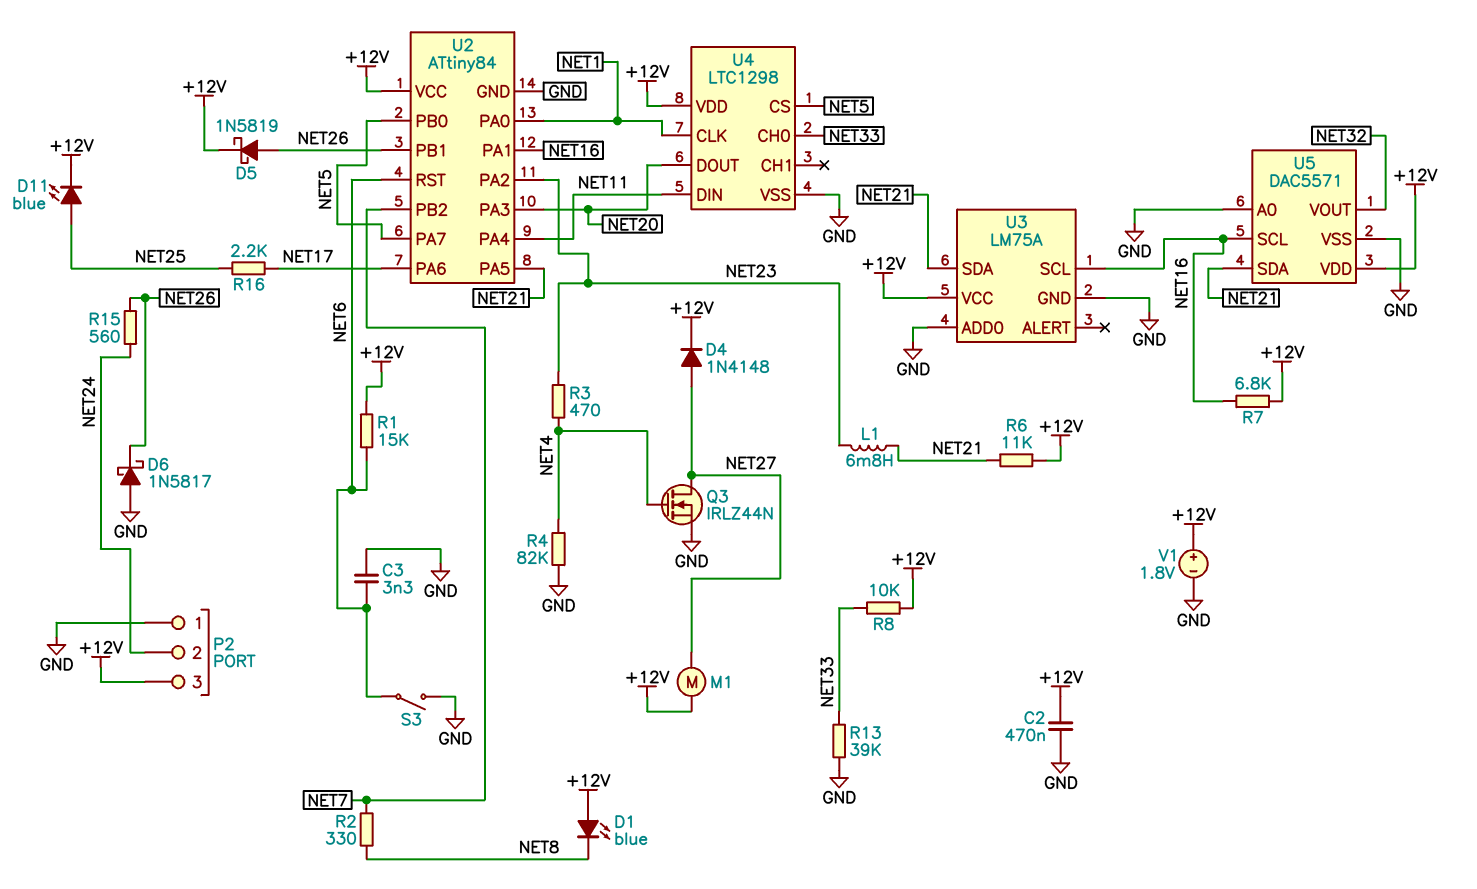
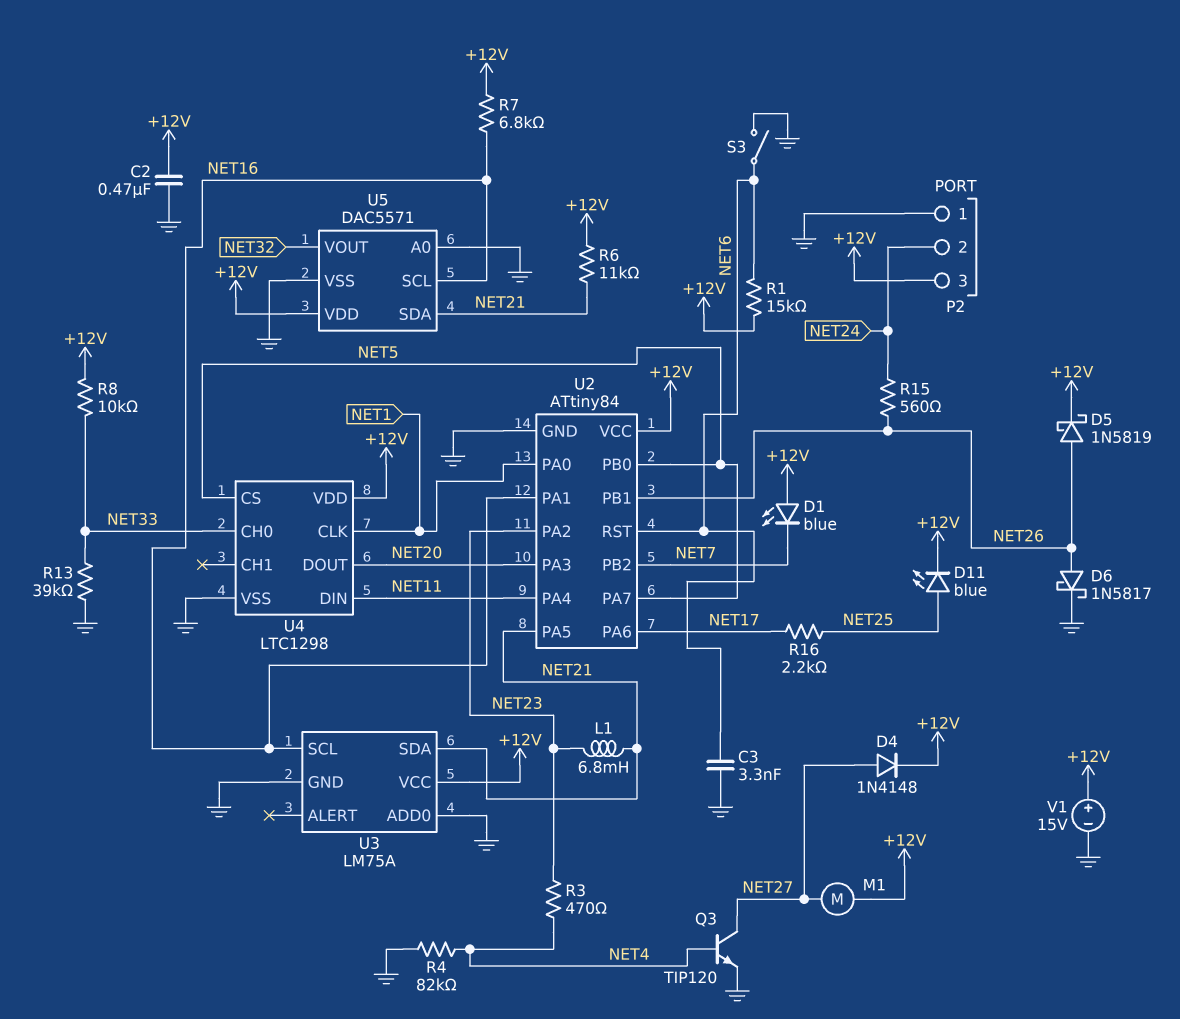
D1: LED blue (A +12V, K NET8) -> LED blue (A +12V, K NET7)
D6: schottky 1N5817 (A GND, K NET26) -> schottky 1N5817 (A NET26, K GND)
Q3: NMOS IRLZ44N (G NET4, D NET27, S GND) -> NPN TIP120 (B NET4, C NET27, E GND)
R2: 330 (NET7, NET8) -> none
V1: 1.8V (plus +12V, minus GND) -> 15V (plus +12V, minus GND)

